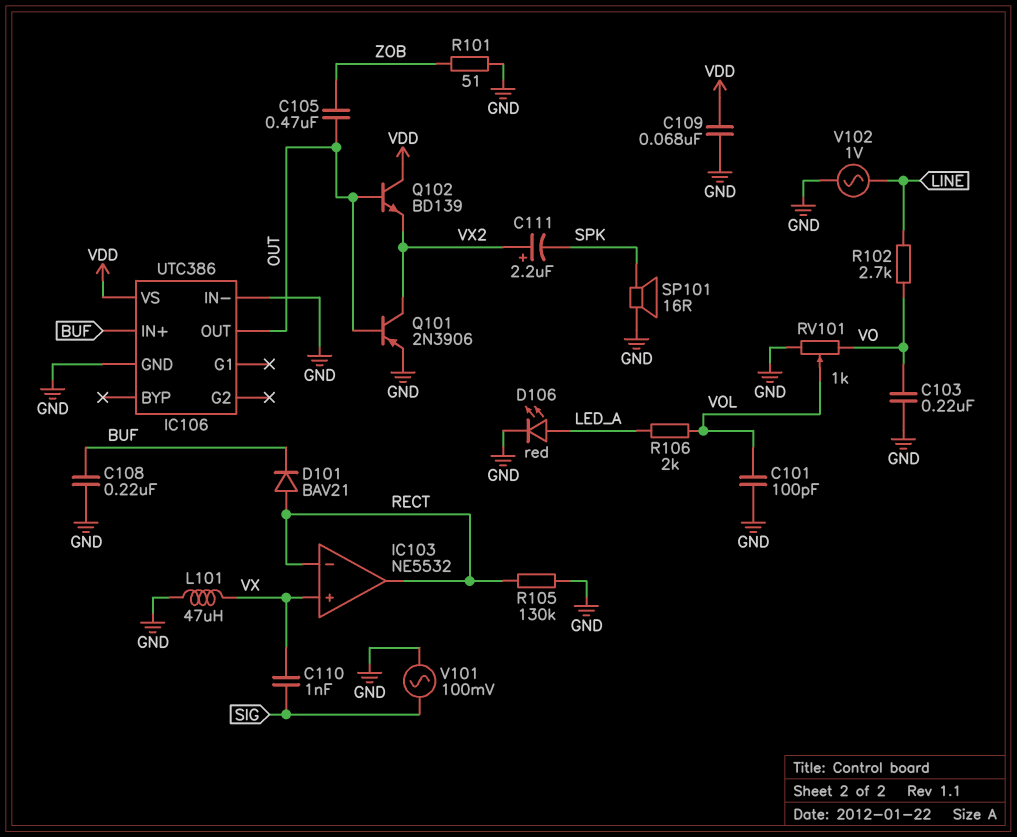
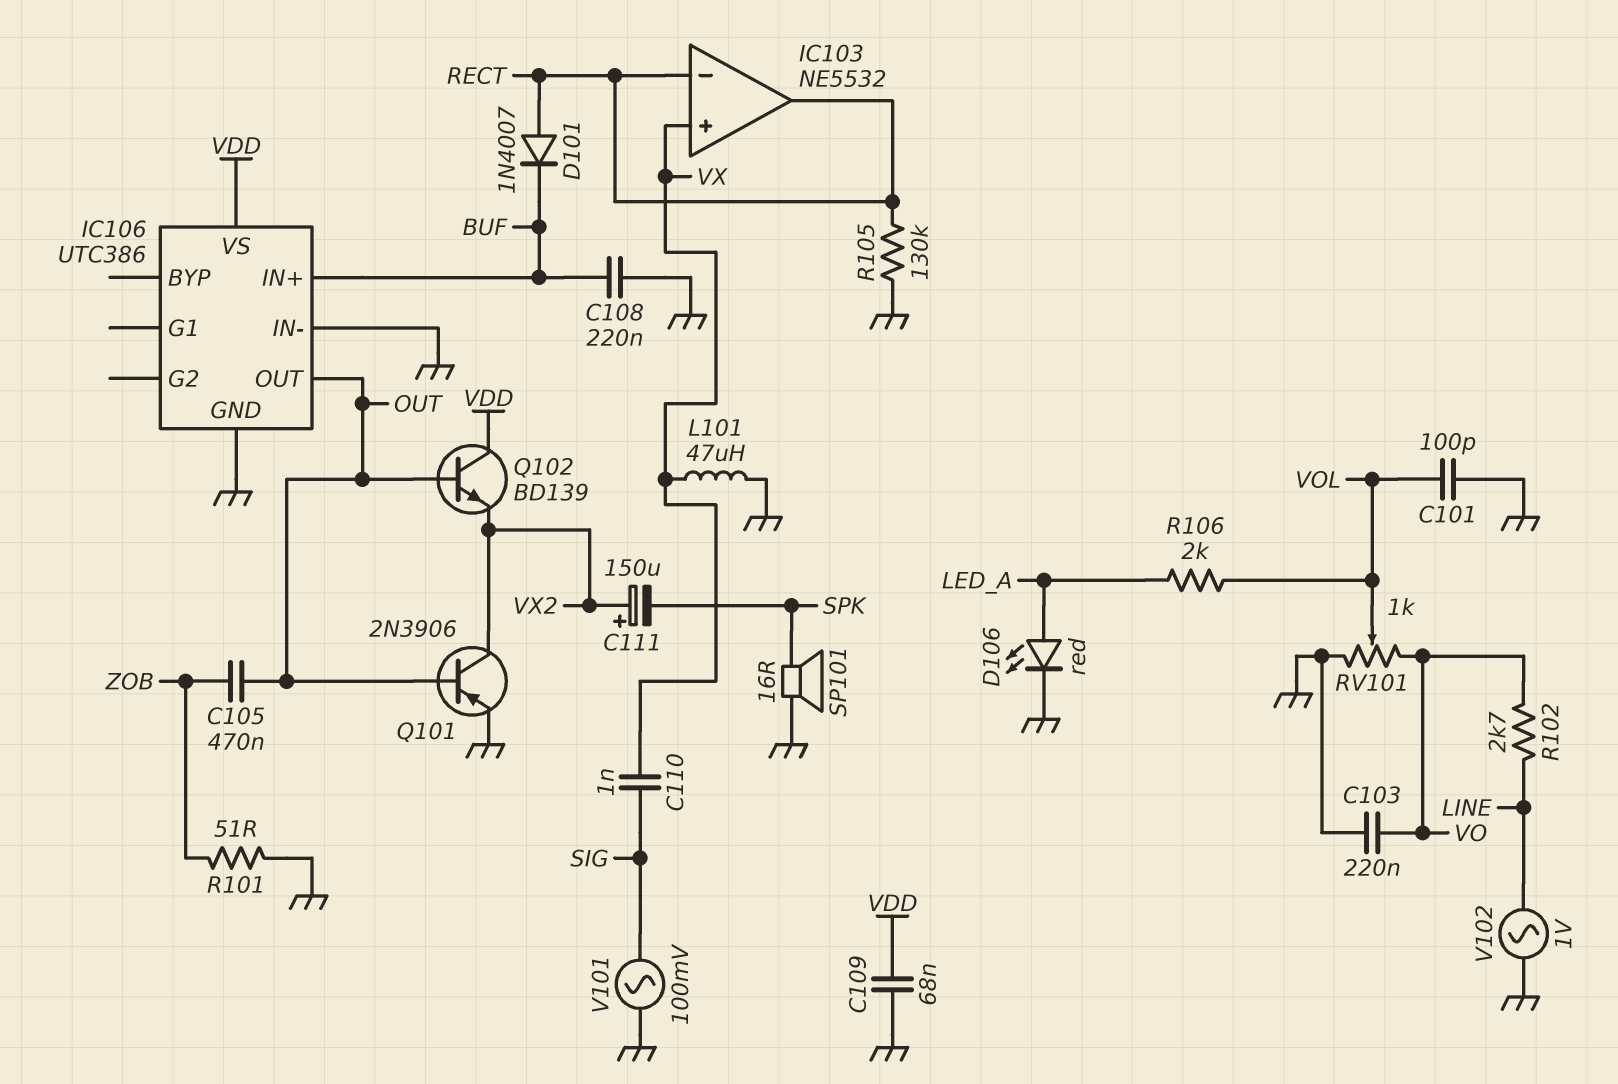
C111: 2.2uF (plus VX2, minus SPK) -> 150uF (plus VX2, minus SPK)
D101: diode BAV21 (A RECT, K BUF) -> diode 1N4007 (A RECT, K BUF)

